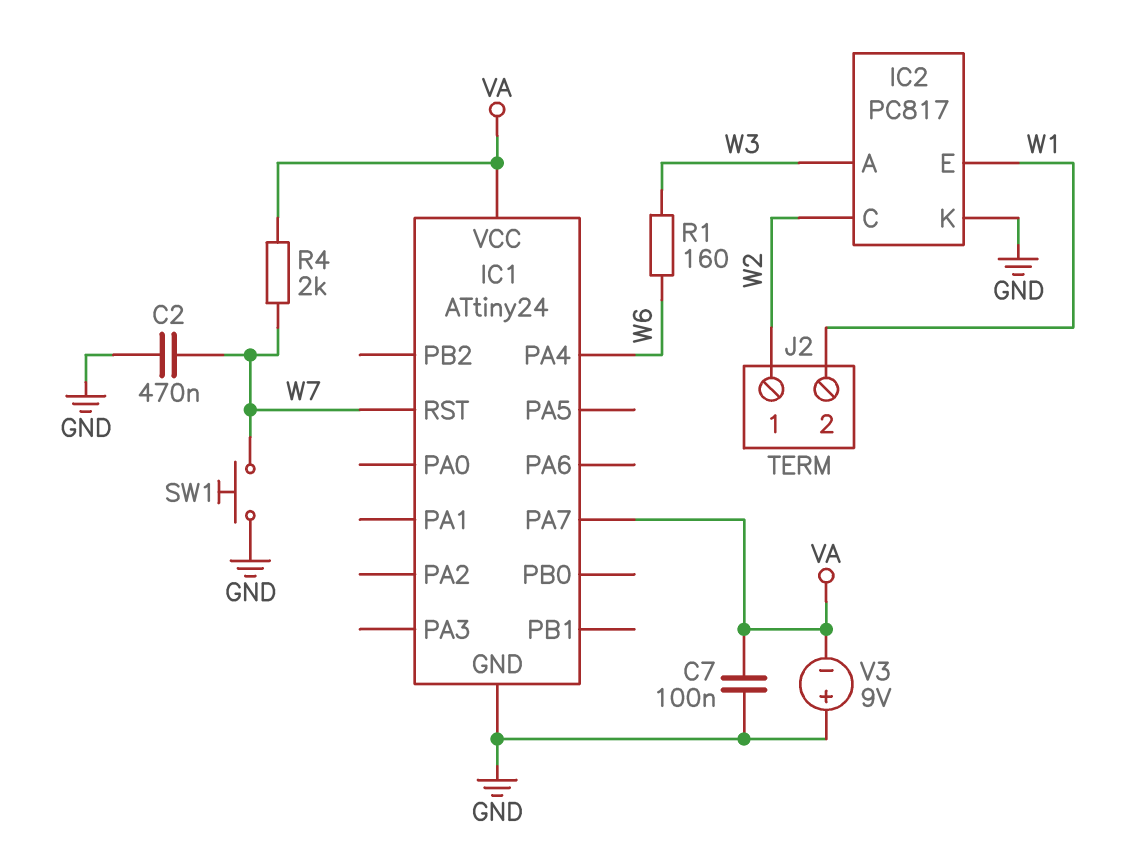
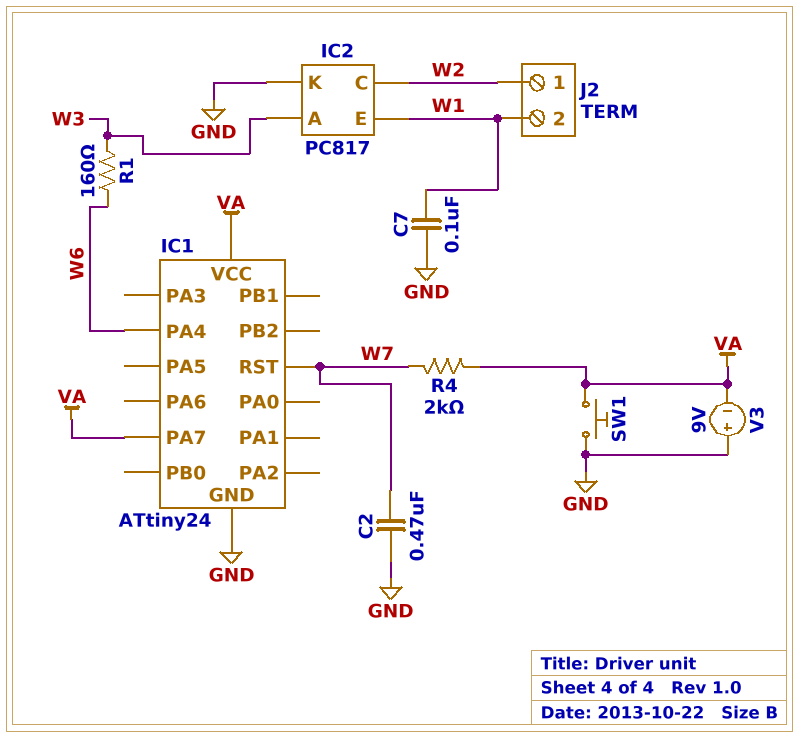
C7: 100nF (GND, VA) -> 100nF (GND, W1)
SW1: button (GND, W7) -> button (GND, VA)

